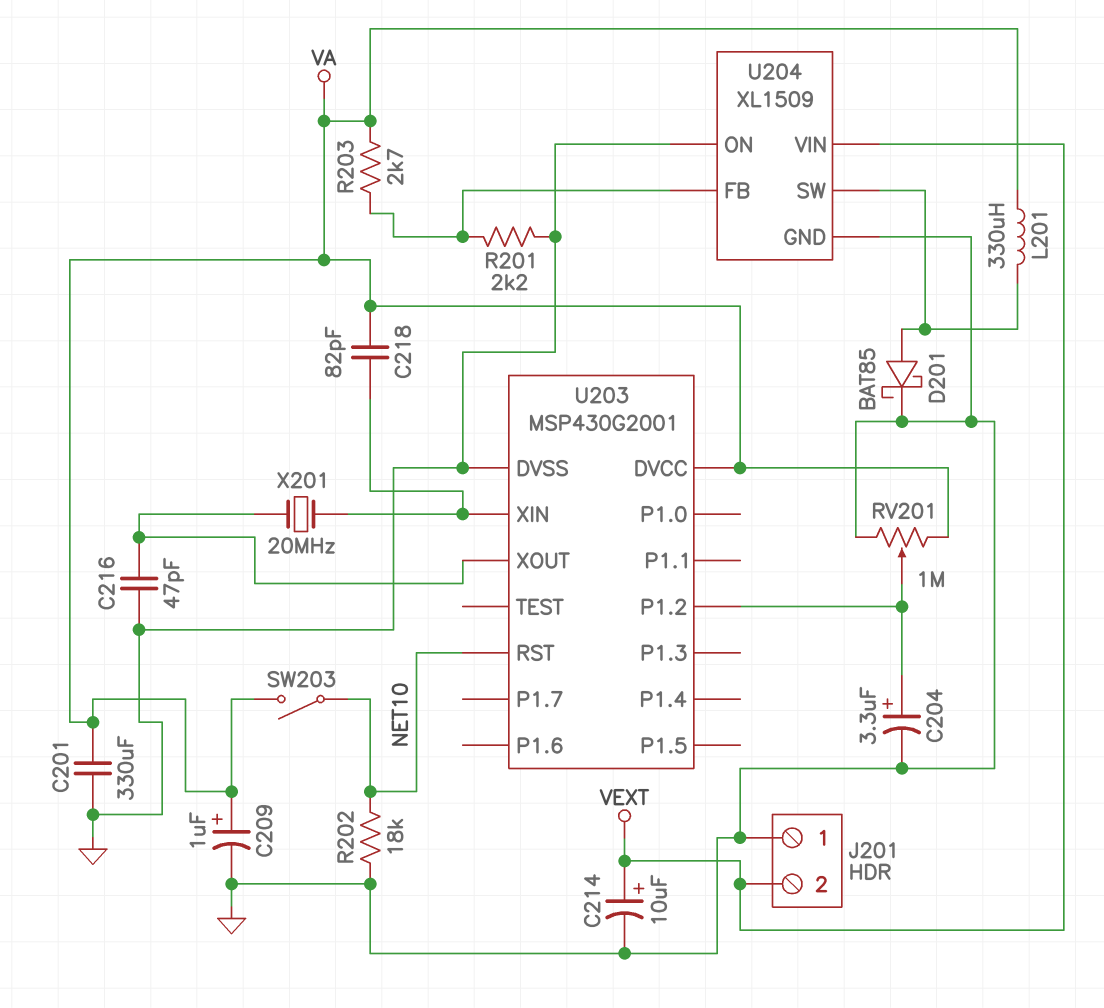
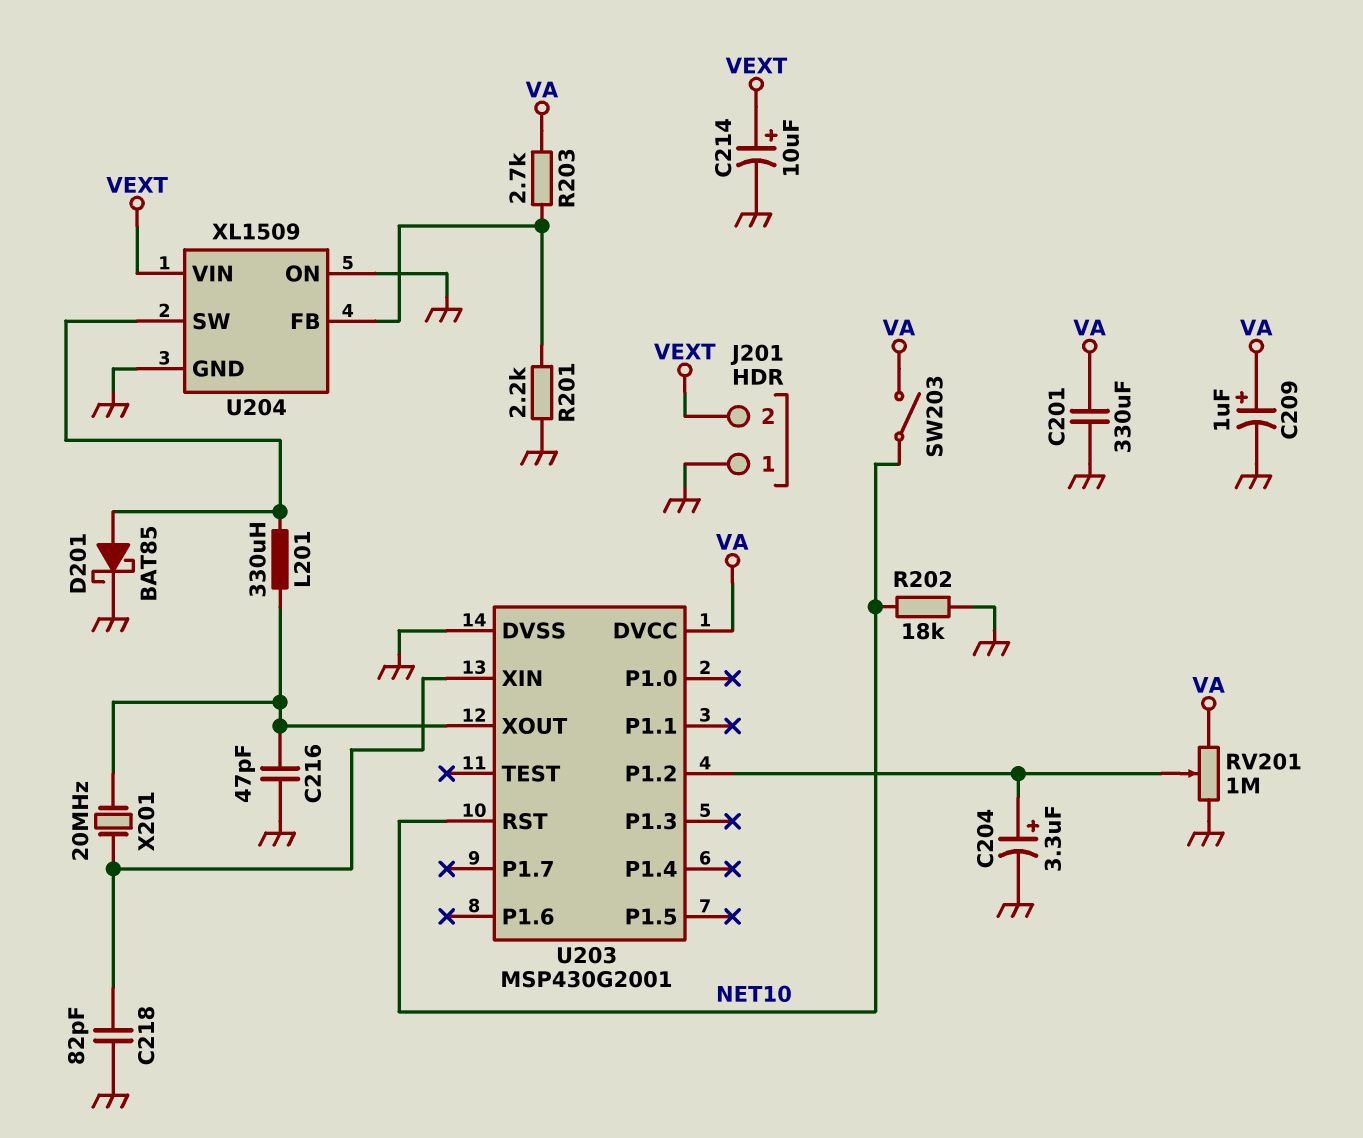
C218: 82pF (U203/XIN, VA) -> 82pF (GND, U203/XIN)
L201: 330uH (U204/SW, VA) -> 330uH (U203/XOUT, U204/SW)

